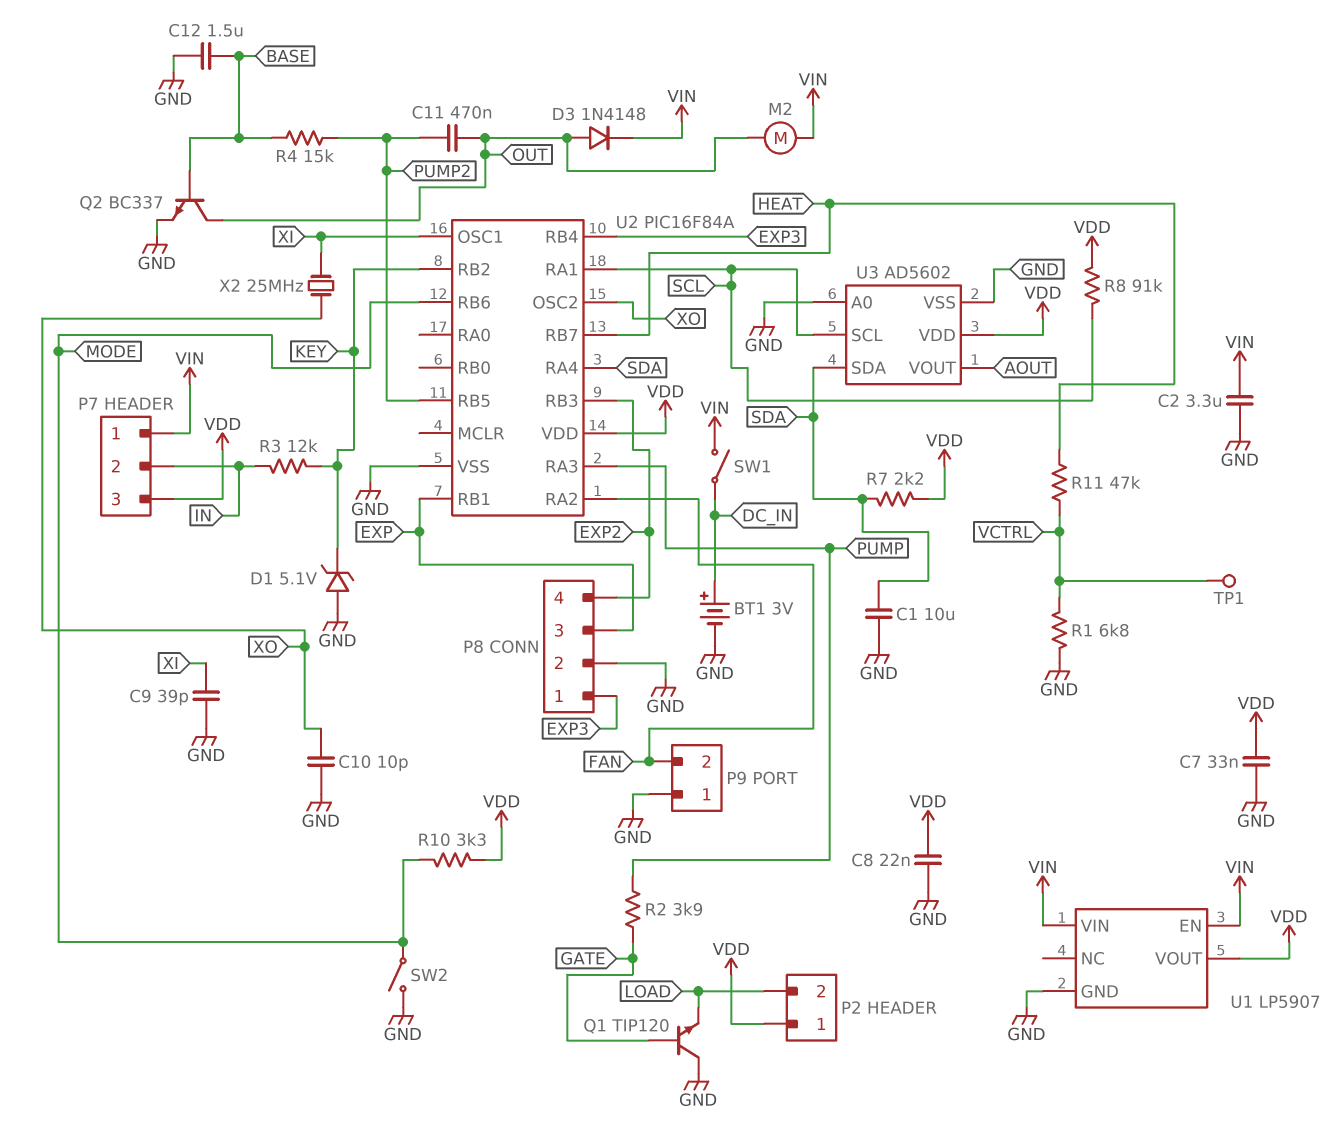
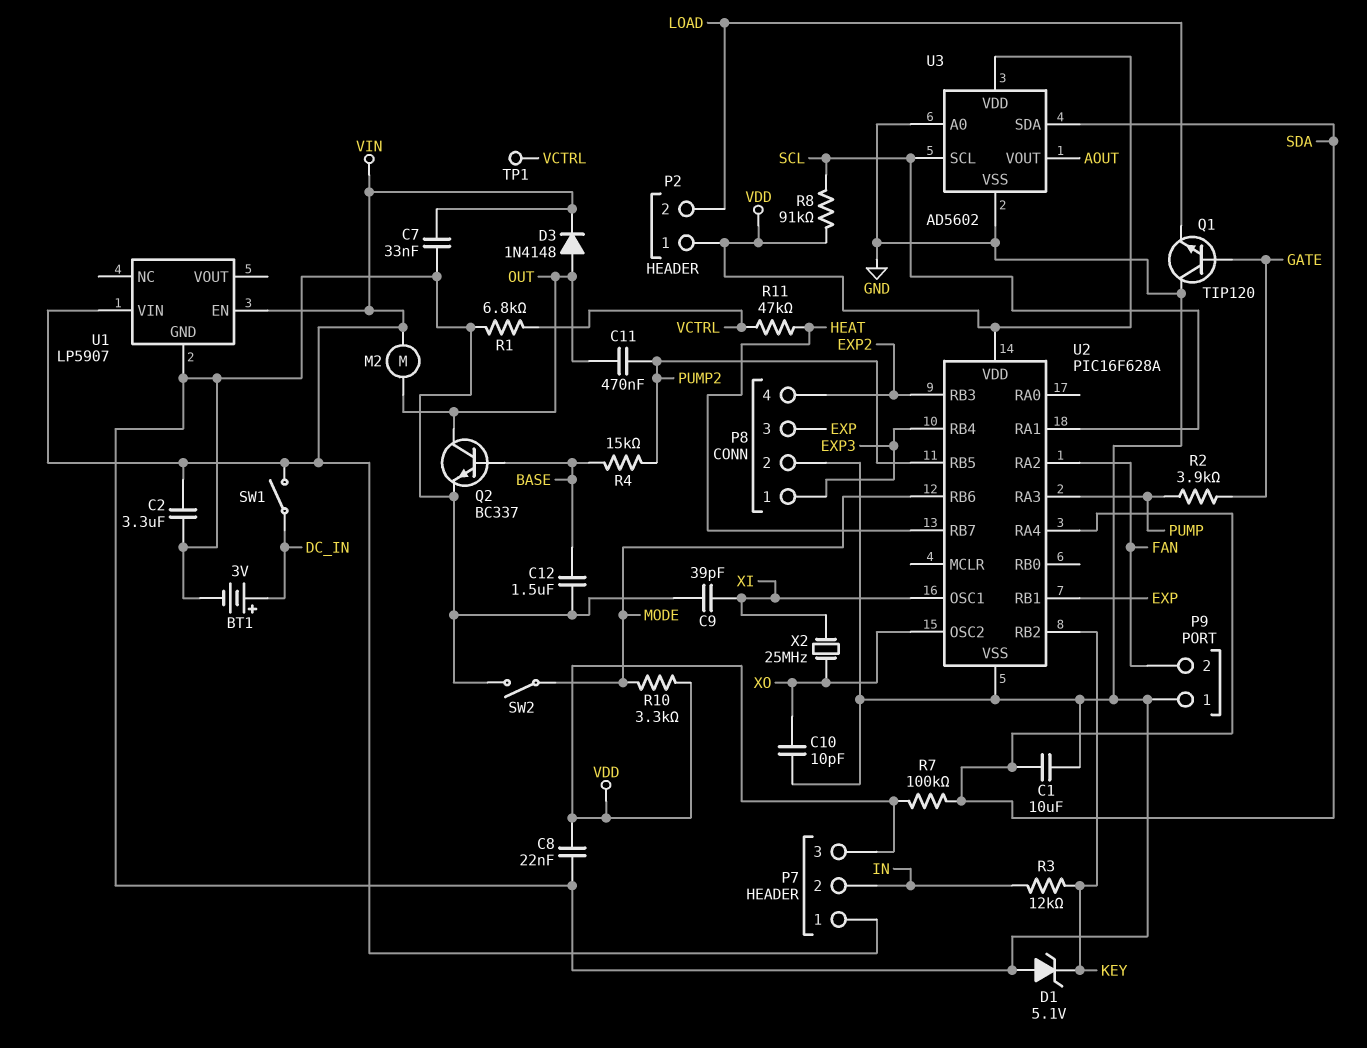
C7: 33nF (GND, VDD) -> 33nF (GND, VIN)
R7: 2.2k (SDA, VDD) -> 100k (SDA, VDD)
U1 pin VOUT: VDD -> none
U2: PIC16F84A -> PIC16F628A

